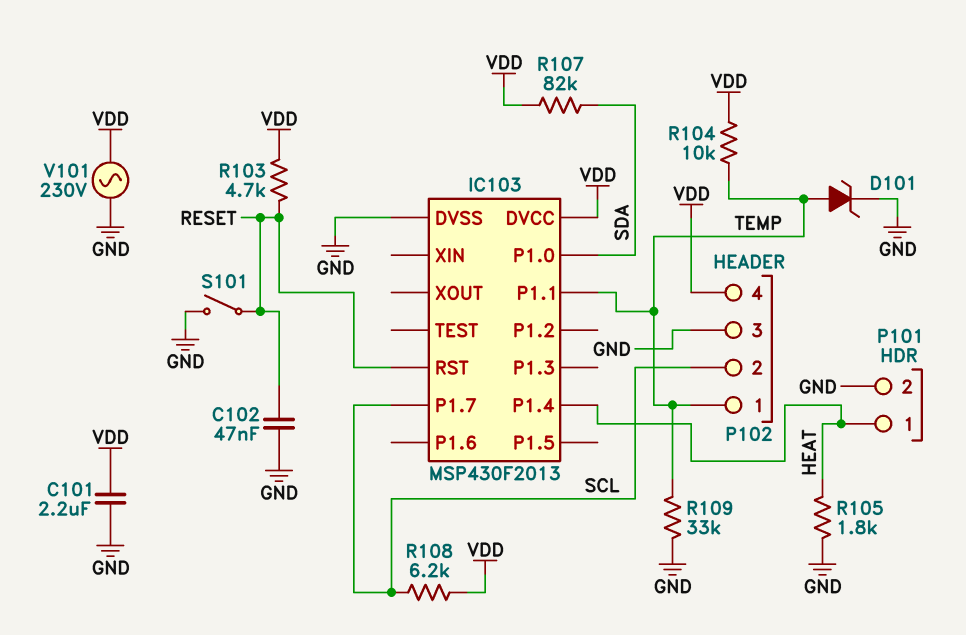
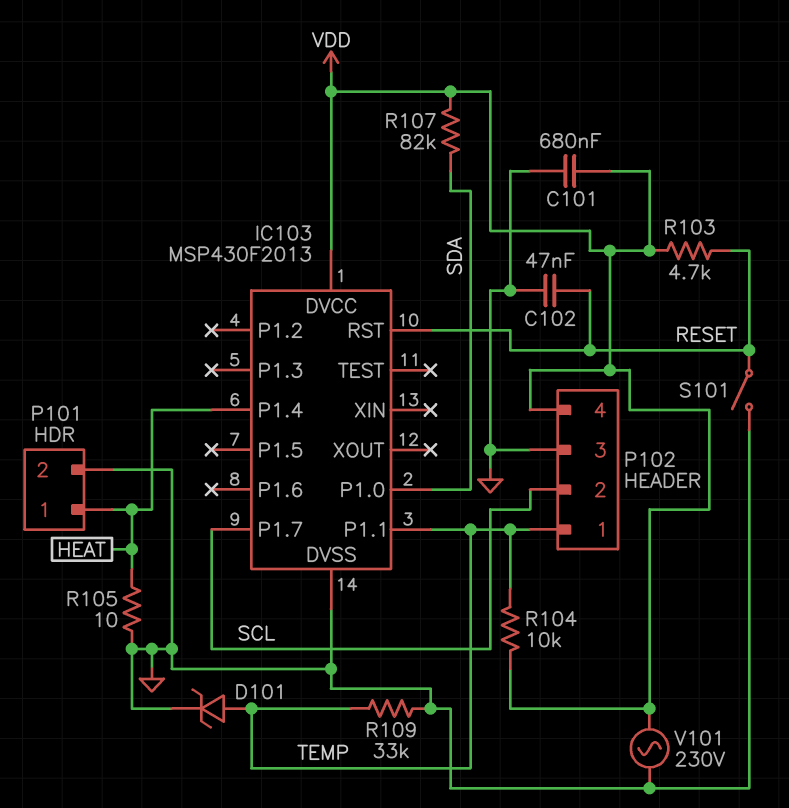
C101: 2.2uF (GND, VDD) -> 680nF (GND, VDD)
R105: 1.8k (GND, HEAT) -> 10 (GND, HEAT)
R108: 6.2k (SCL, VDD) -> none

